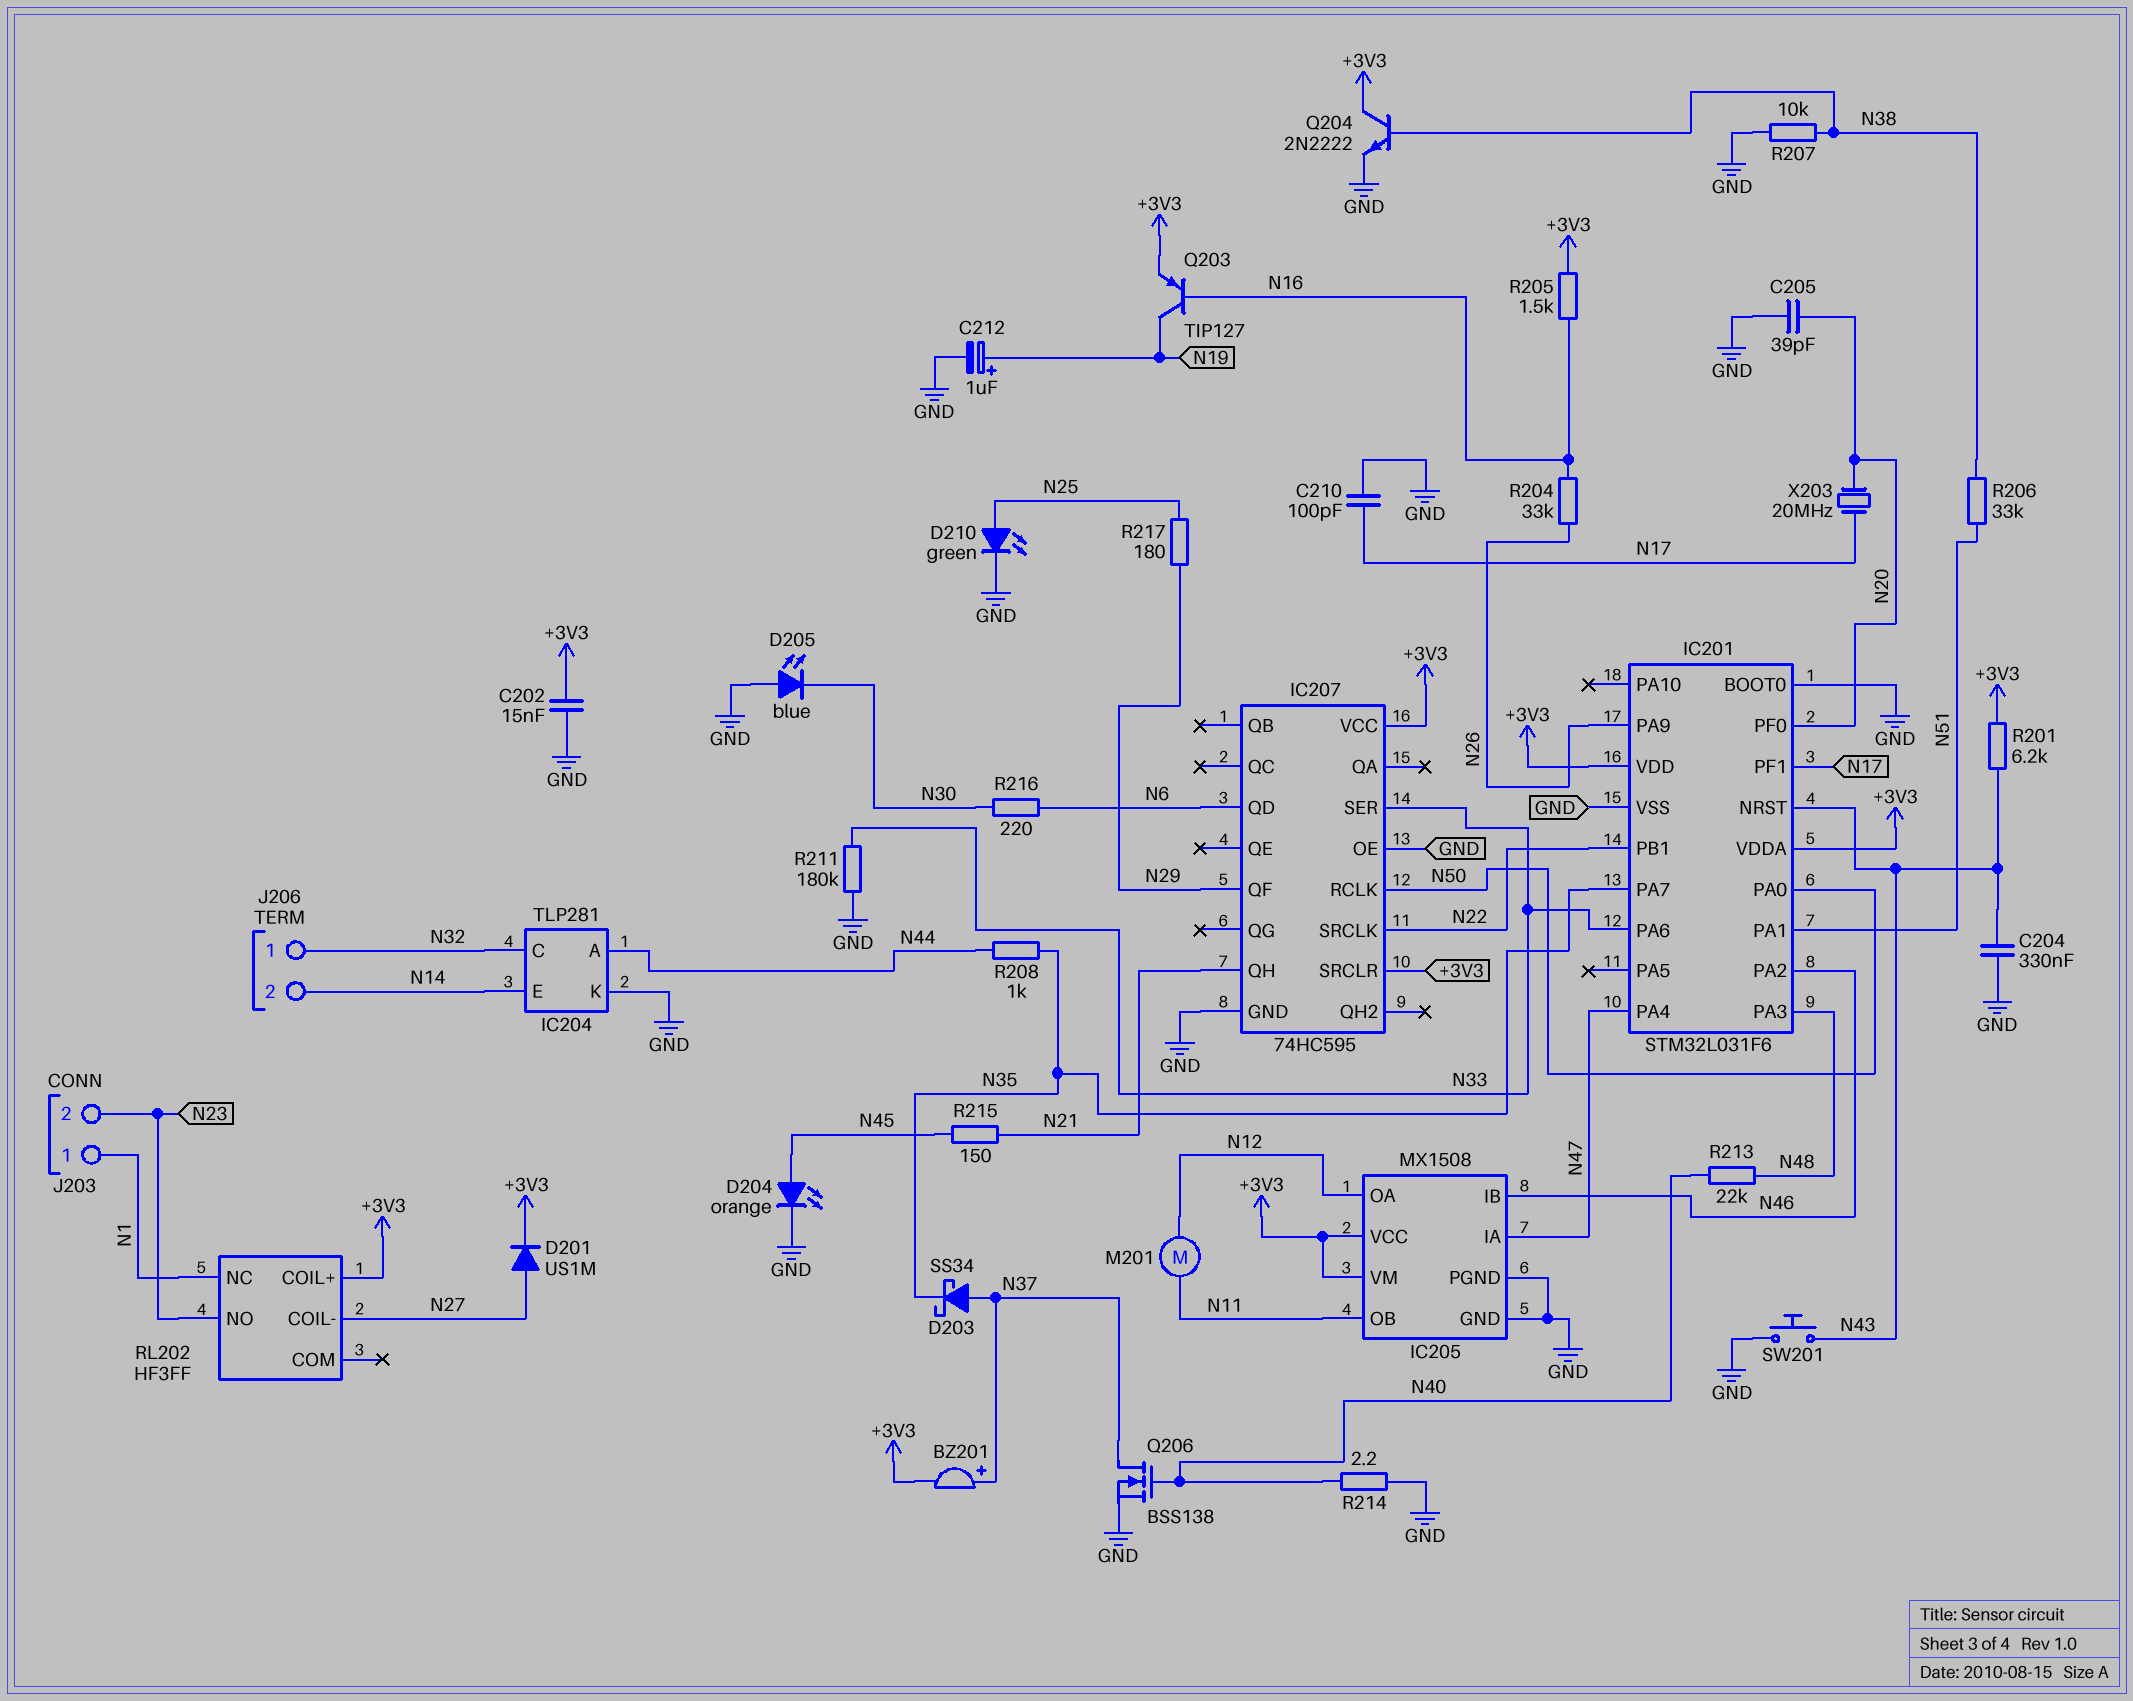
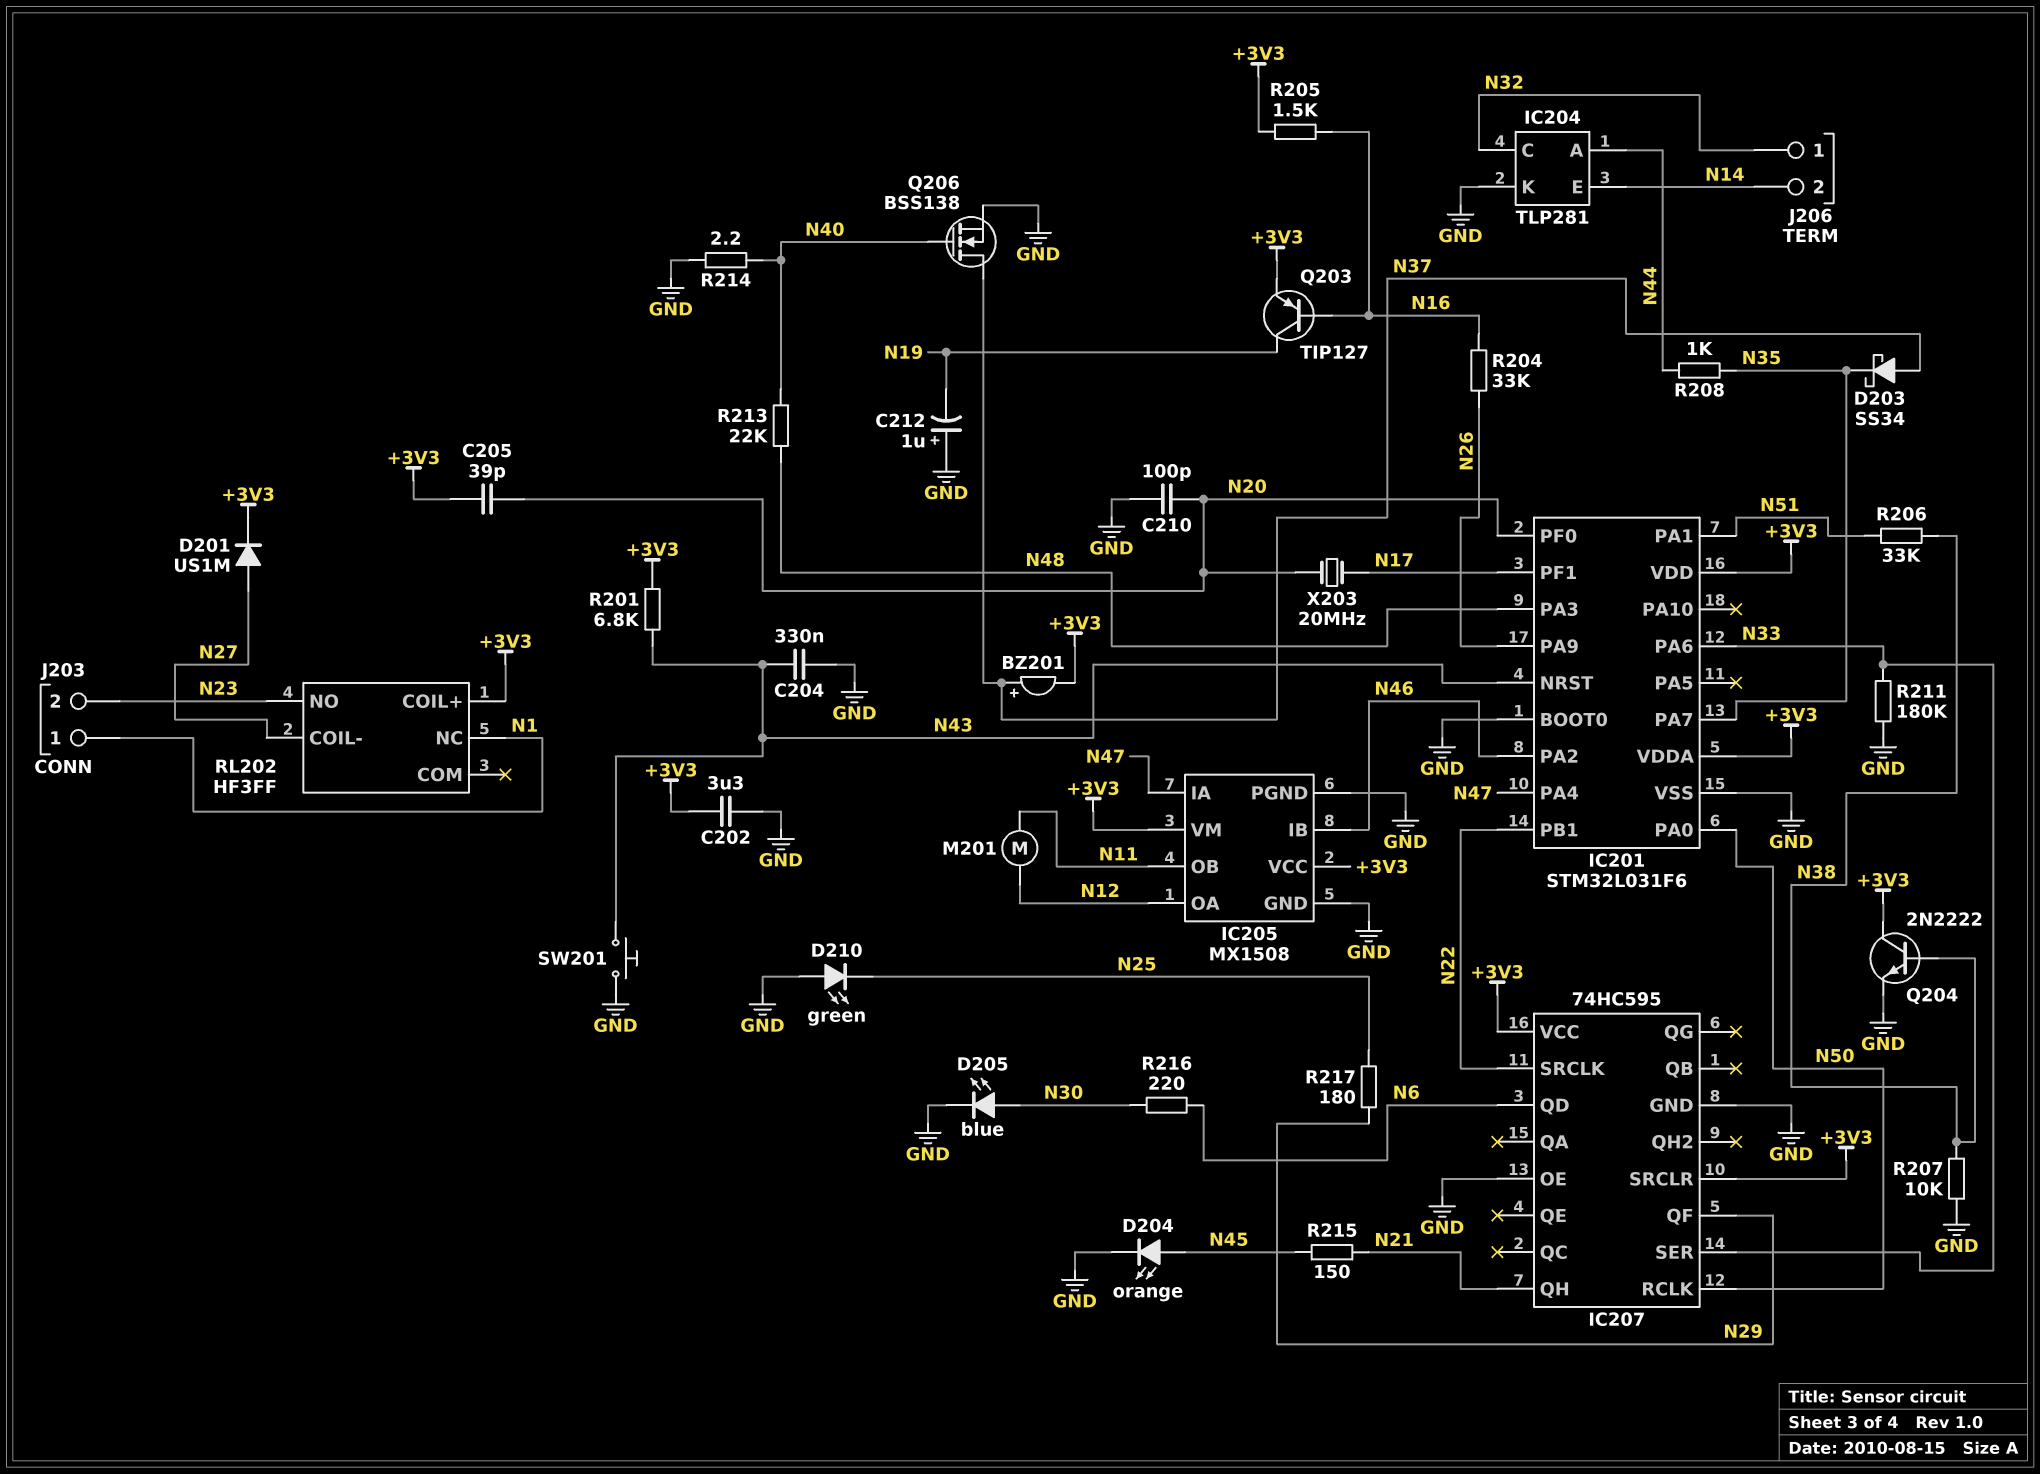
C202: 15nF (+3V3, GND) -> 3.3uF (+3V3, GND)
C205: 39pF (GND, N20) -> 39pF (+3V3, N20)
C210: 100pF (GND, N17) -> 100pF (GND, N20)
C212: 1uF (plus N19, minus GND) -> 1uF (plus GND, minus N19)
D205: LED blue (A GND, K N30) -> LED blue (A N30, K GND)
D210: LED green (A N25, K GND) -> LED green (A GND, K N25)
R201: 6.2k (+3V3, N43) -> 6.8k (+3V3, N43)

